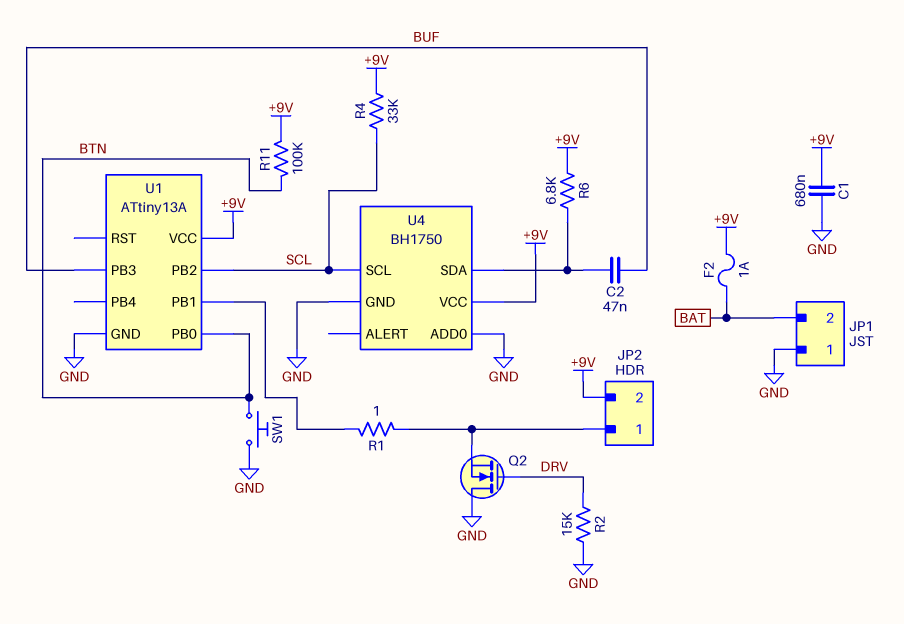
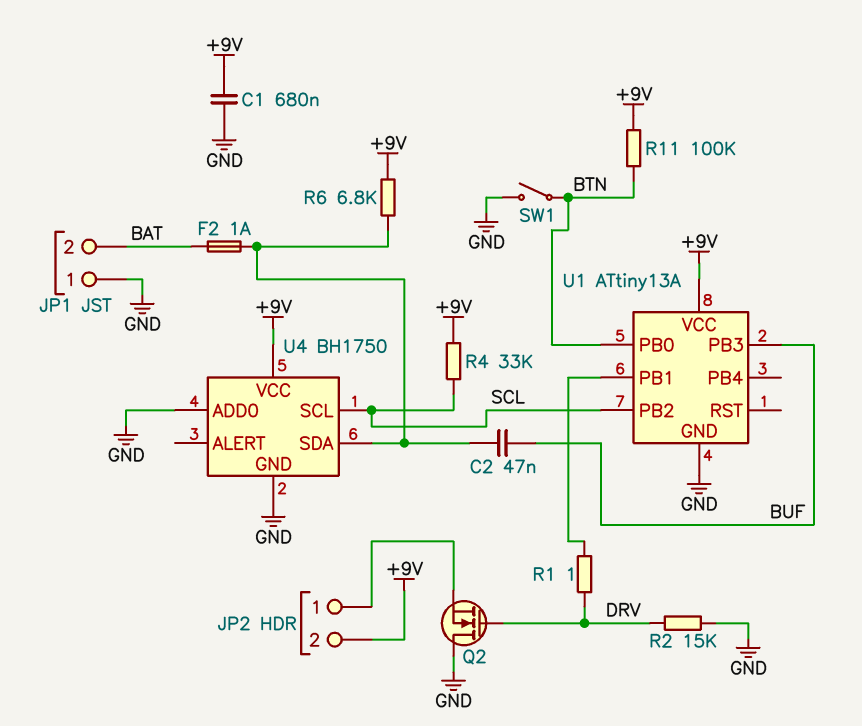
F2: 1A (+9V, BAT) -> 1A (BAT, U4/SDA)
R1: 1 (JP2/1, U1/PB1) -> 1 (DRV, U1/PB1)
SW1: button (BTN, GND) -> switch (BTN, GND)

